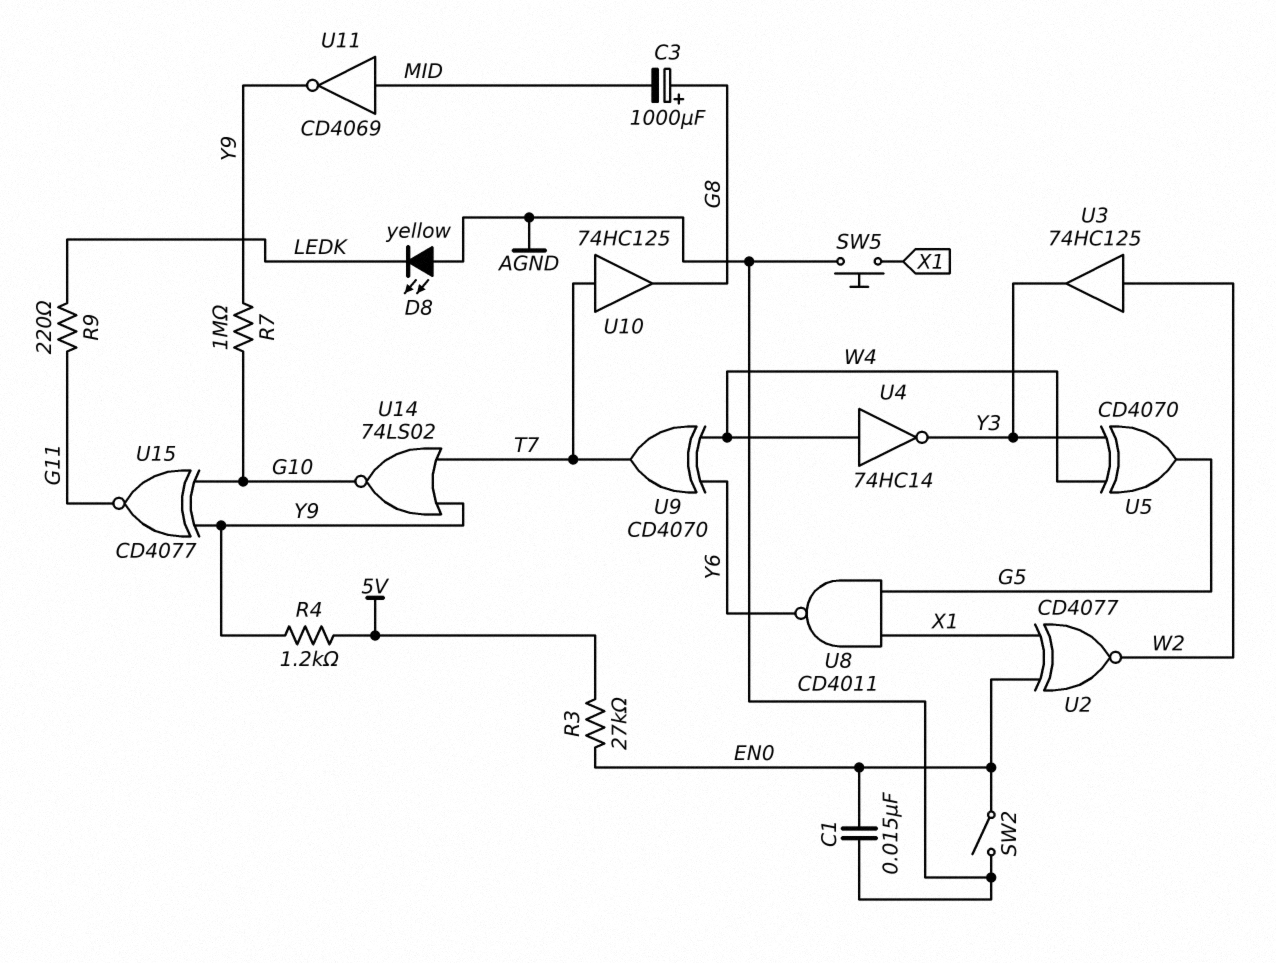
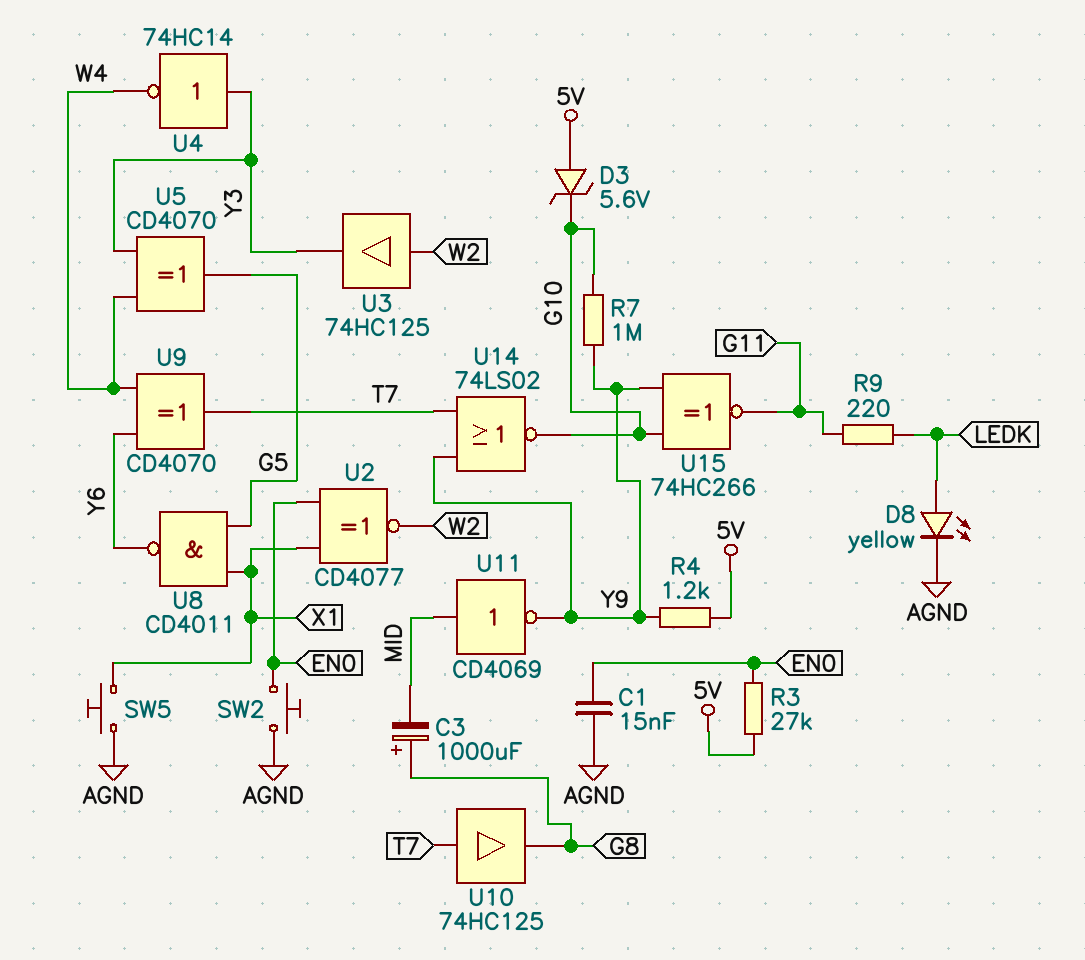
D3: none -> zener 5.6V (A 5V, K G10)
D8: LED yellow (A AGND, K LEDK) -> LED yellow (A LEDK, K AGND)
SW2: switch (AGND, EN0) -> button (AGND, EN0)
U4: NOT 74HC14 (in W4, out Y3) -> NOT 74HC14 (in Y3, out W4)
U15: XNOR CD4077 (in G10, in Y9, out G11) -> XNOR 74HC266 (in G10, in Y9, out G11)

